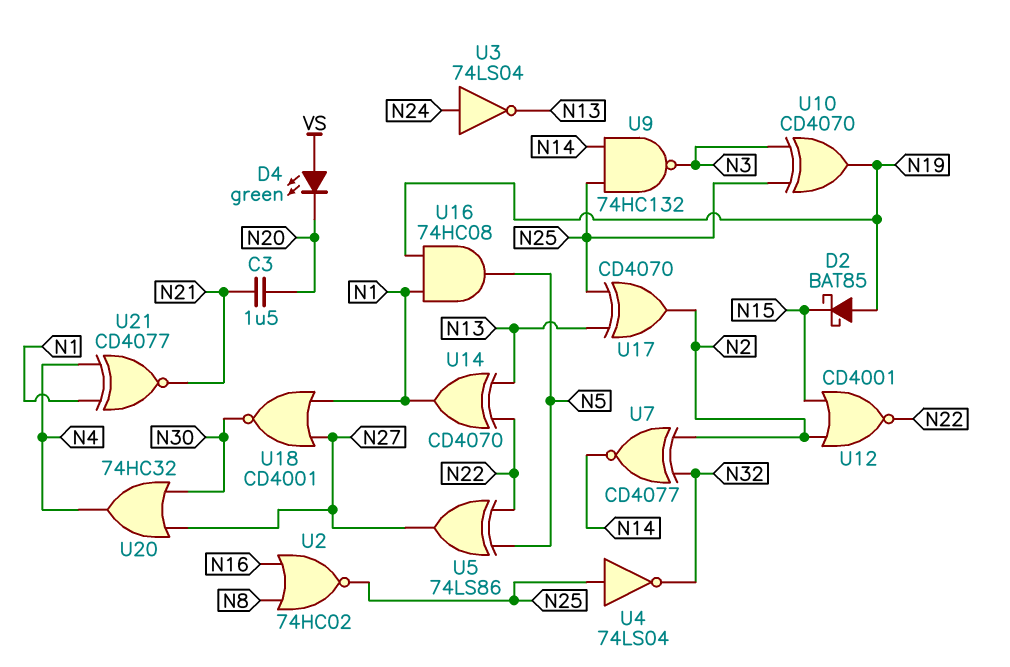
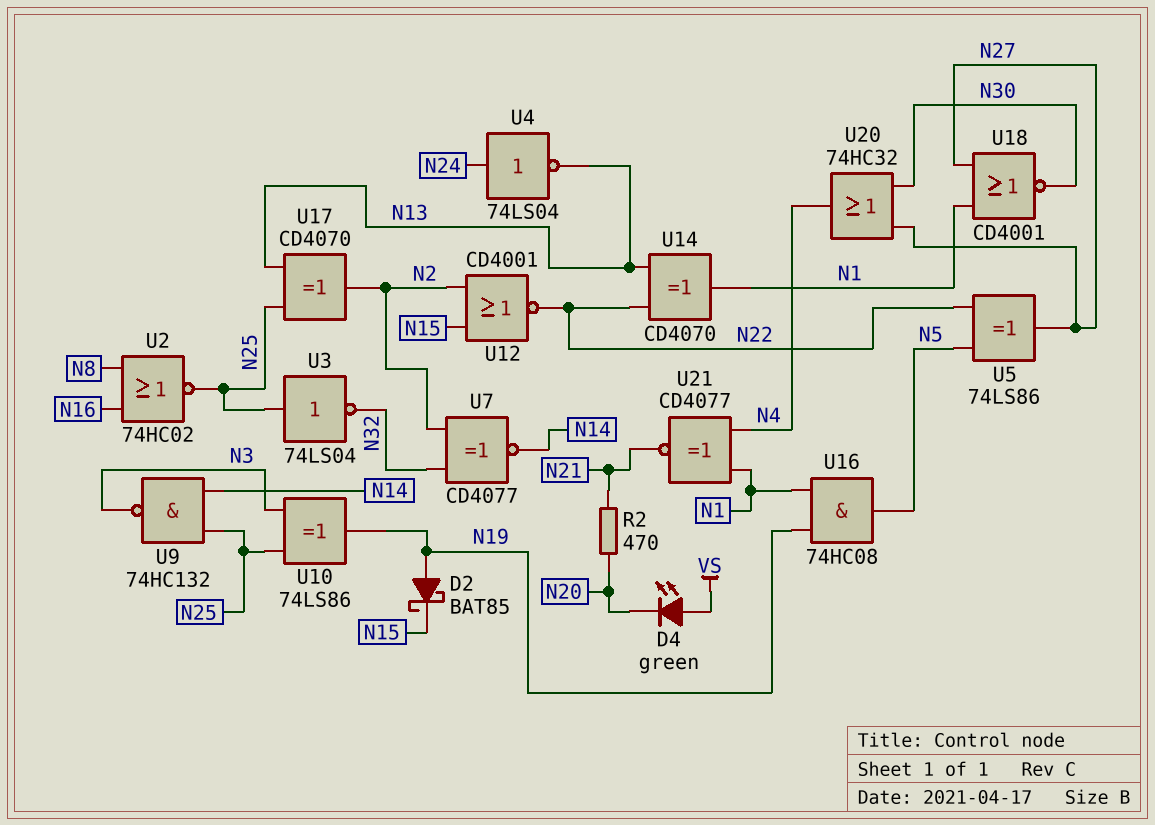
C3: 1.5uF (N20, N21) -> none
R2: none -> 470 (N20, N21)
U3: NOT 74LS04 (in N24, out N13) -> NOT 74LS04 (in N25, out N32)
U4: NOT 74LS04 (in N25, out N32) -> NOT 74LS04 (in N24, out N13)
U10: XOR CD4070 (in N3, in N25, out N19) -> XOR 74LS86 (in N3, in N25, out N19)

